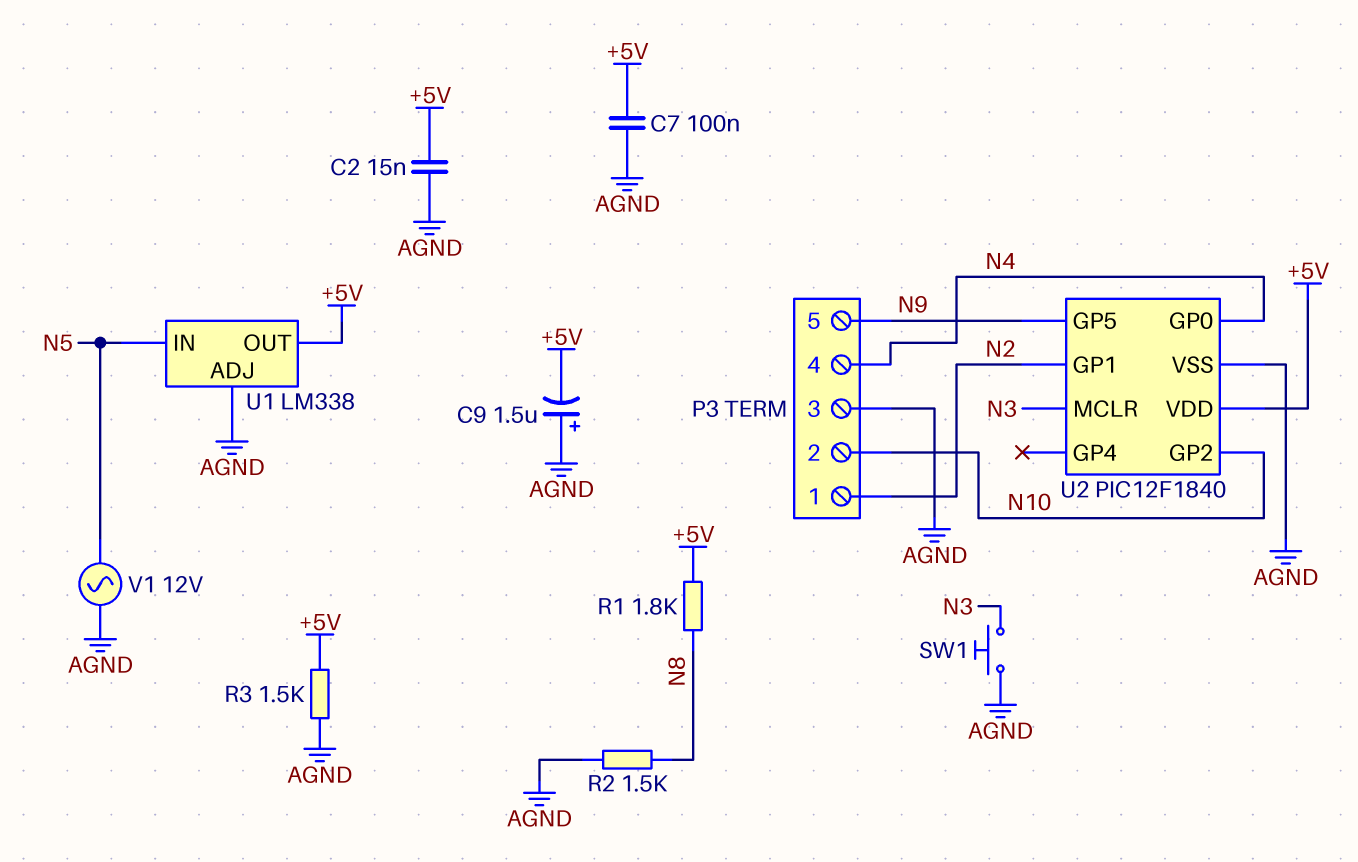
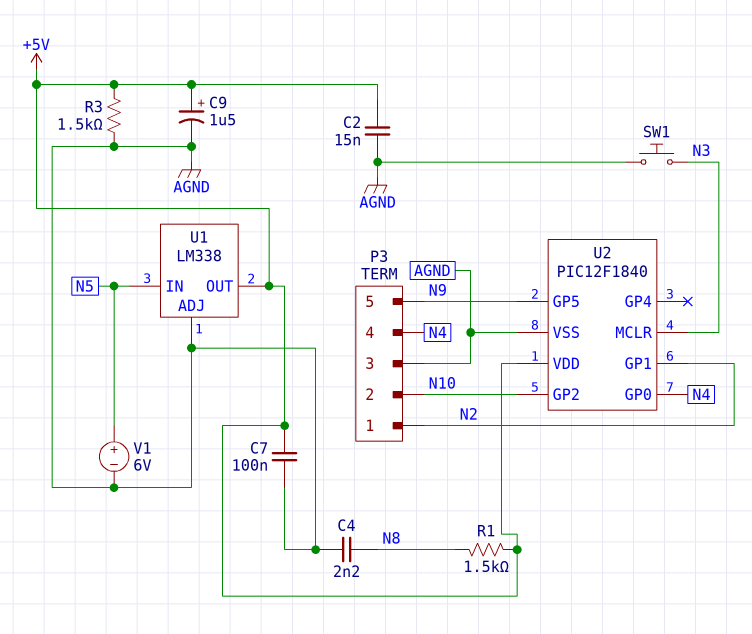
C4: none -> 2.2nF (AGND, N8)
C9: 1.5uF (plus AGND, minus +5V) -> 1.5uF (plus +5V, minus AGND)
R1: 1.8k (+5V, N8) -> 1.5k (+5V, N8)
R2: 1.5k (AGND, N8) -> none
V1: AC 12V (AGND, N5) -> 6V (plus N5, minus AGND)

